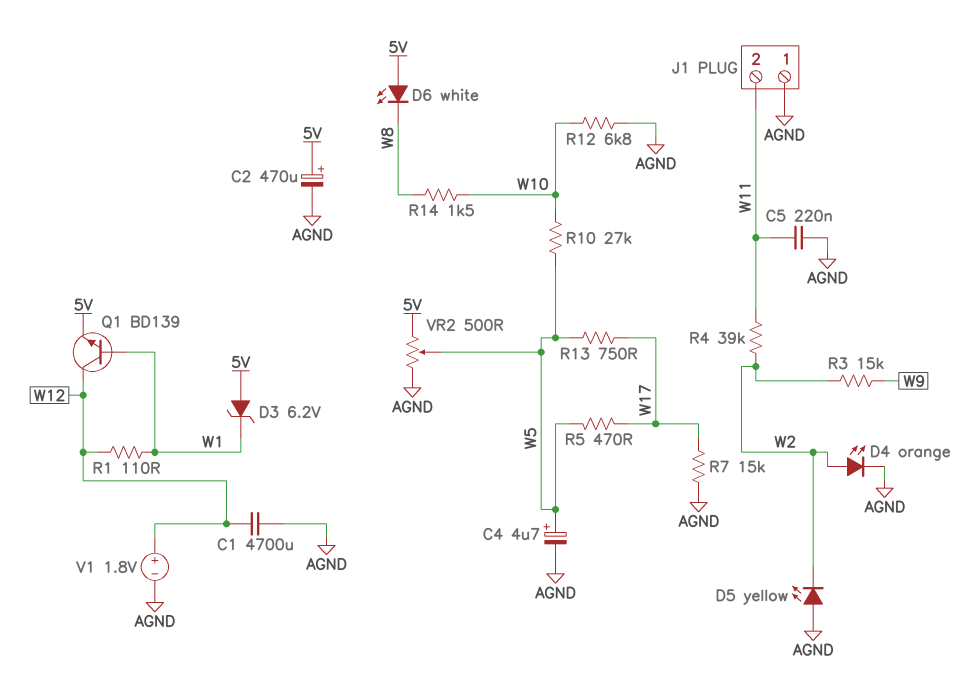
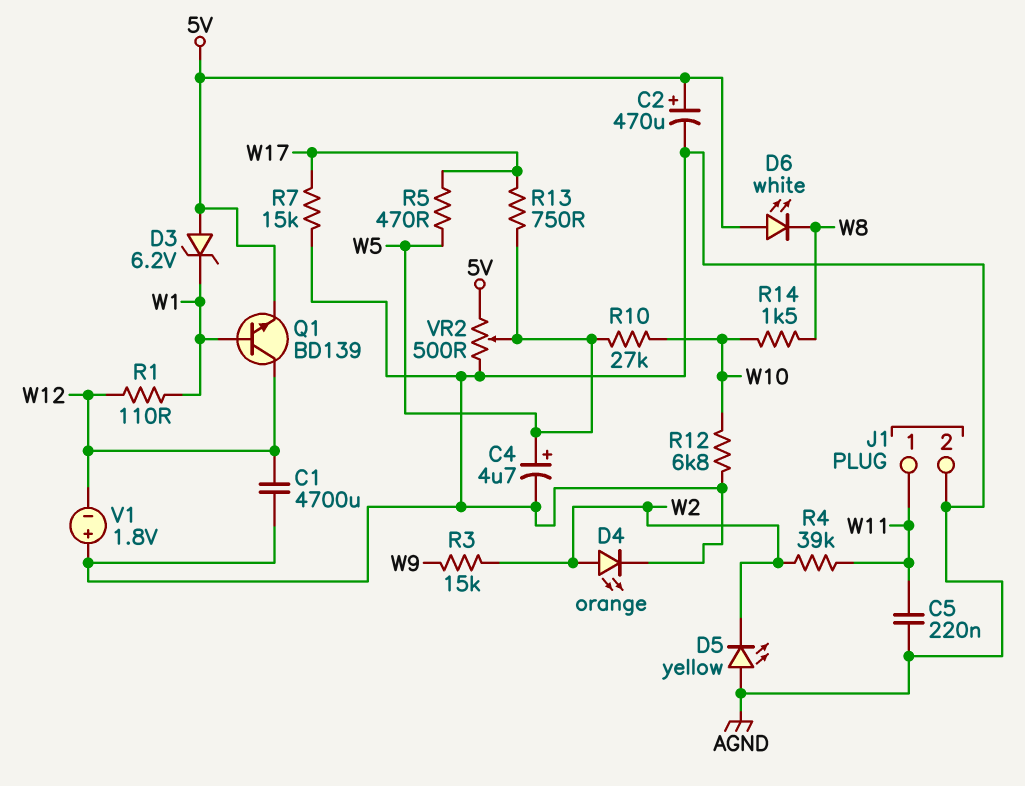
J1 pin 1: AGND -> W11
J1 pin 2: W11 -> AGND
V1: 1.8V (plus W12, minus AGND) -> 1.8V (plus AGND, minus W12)

